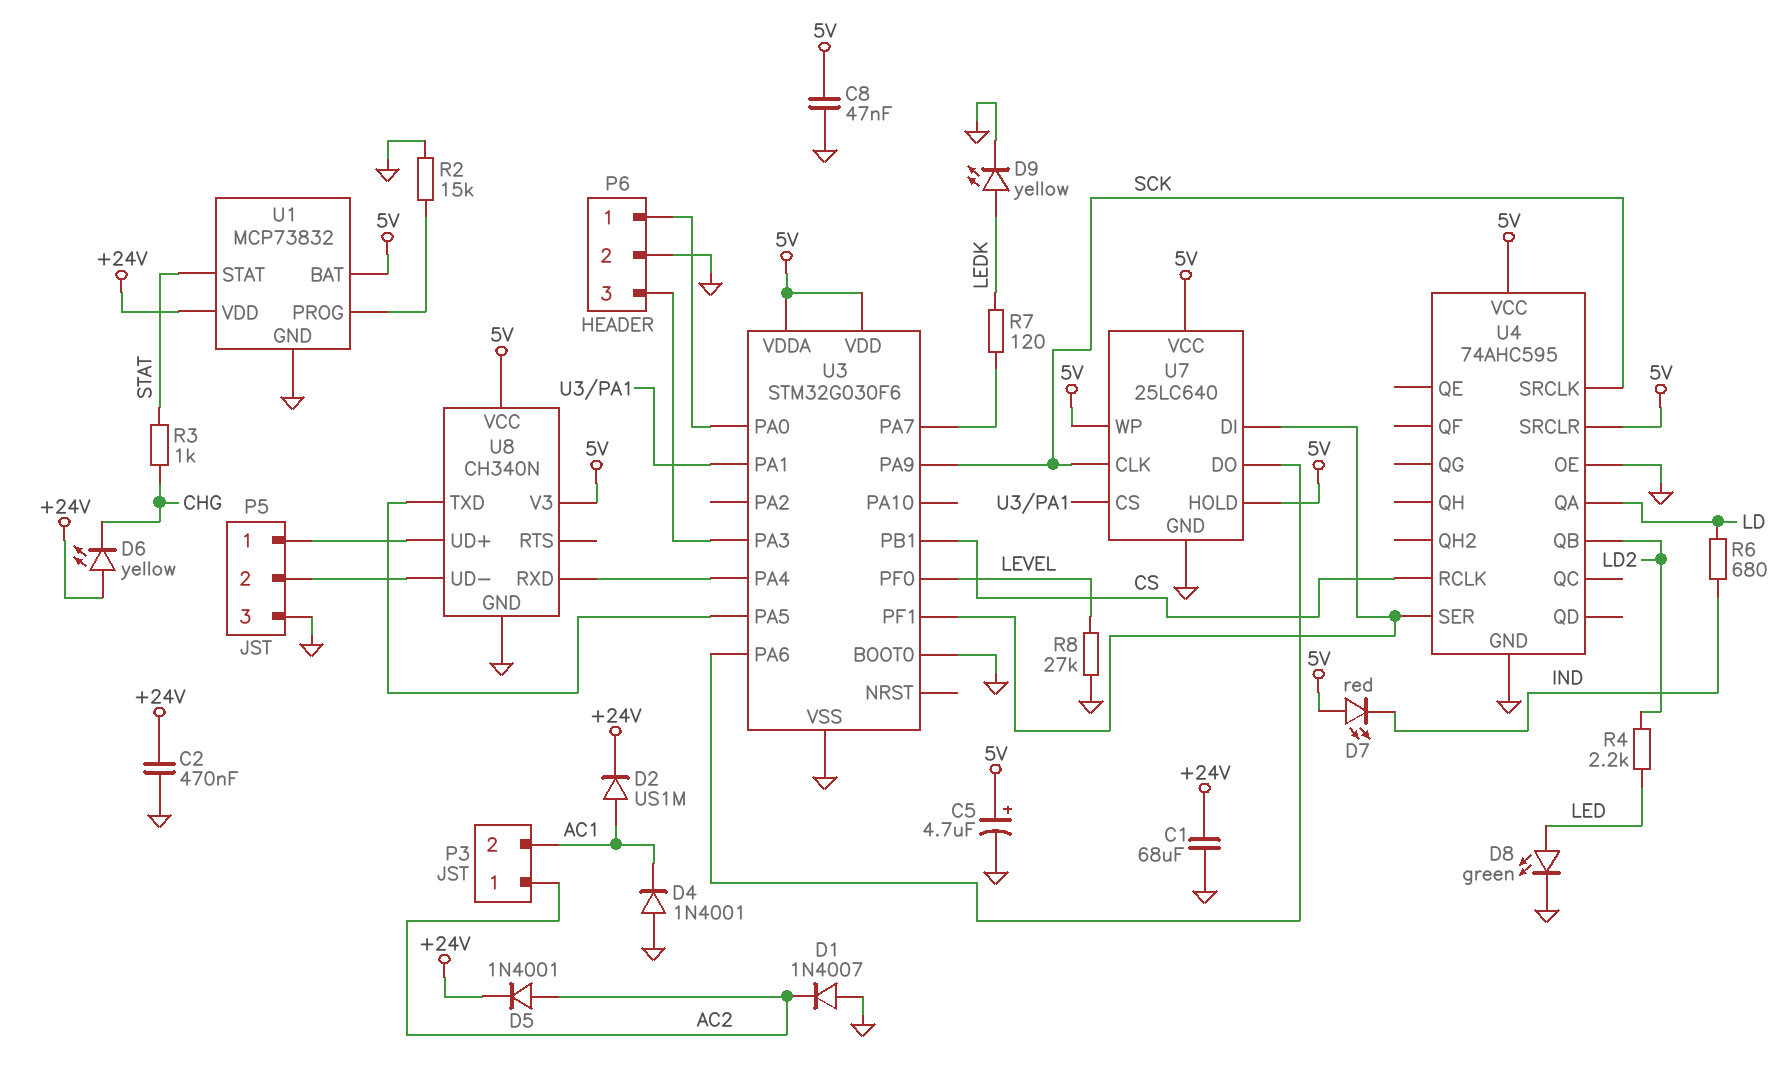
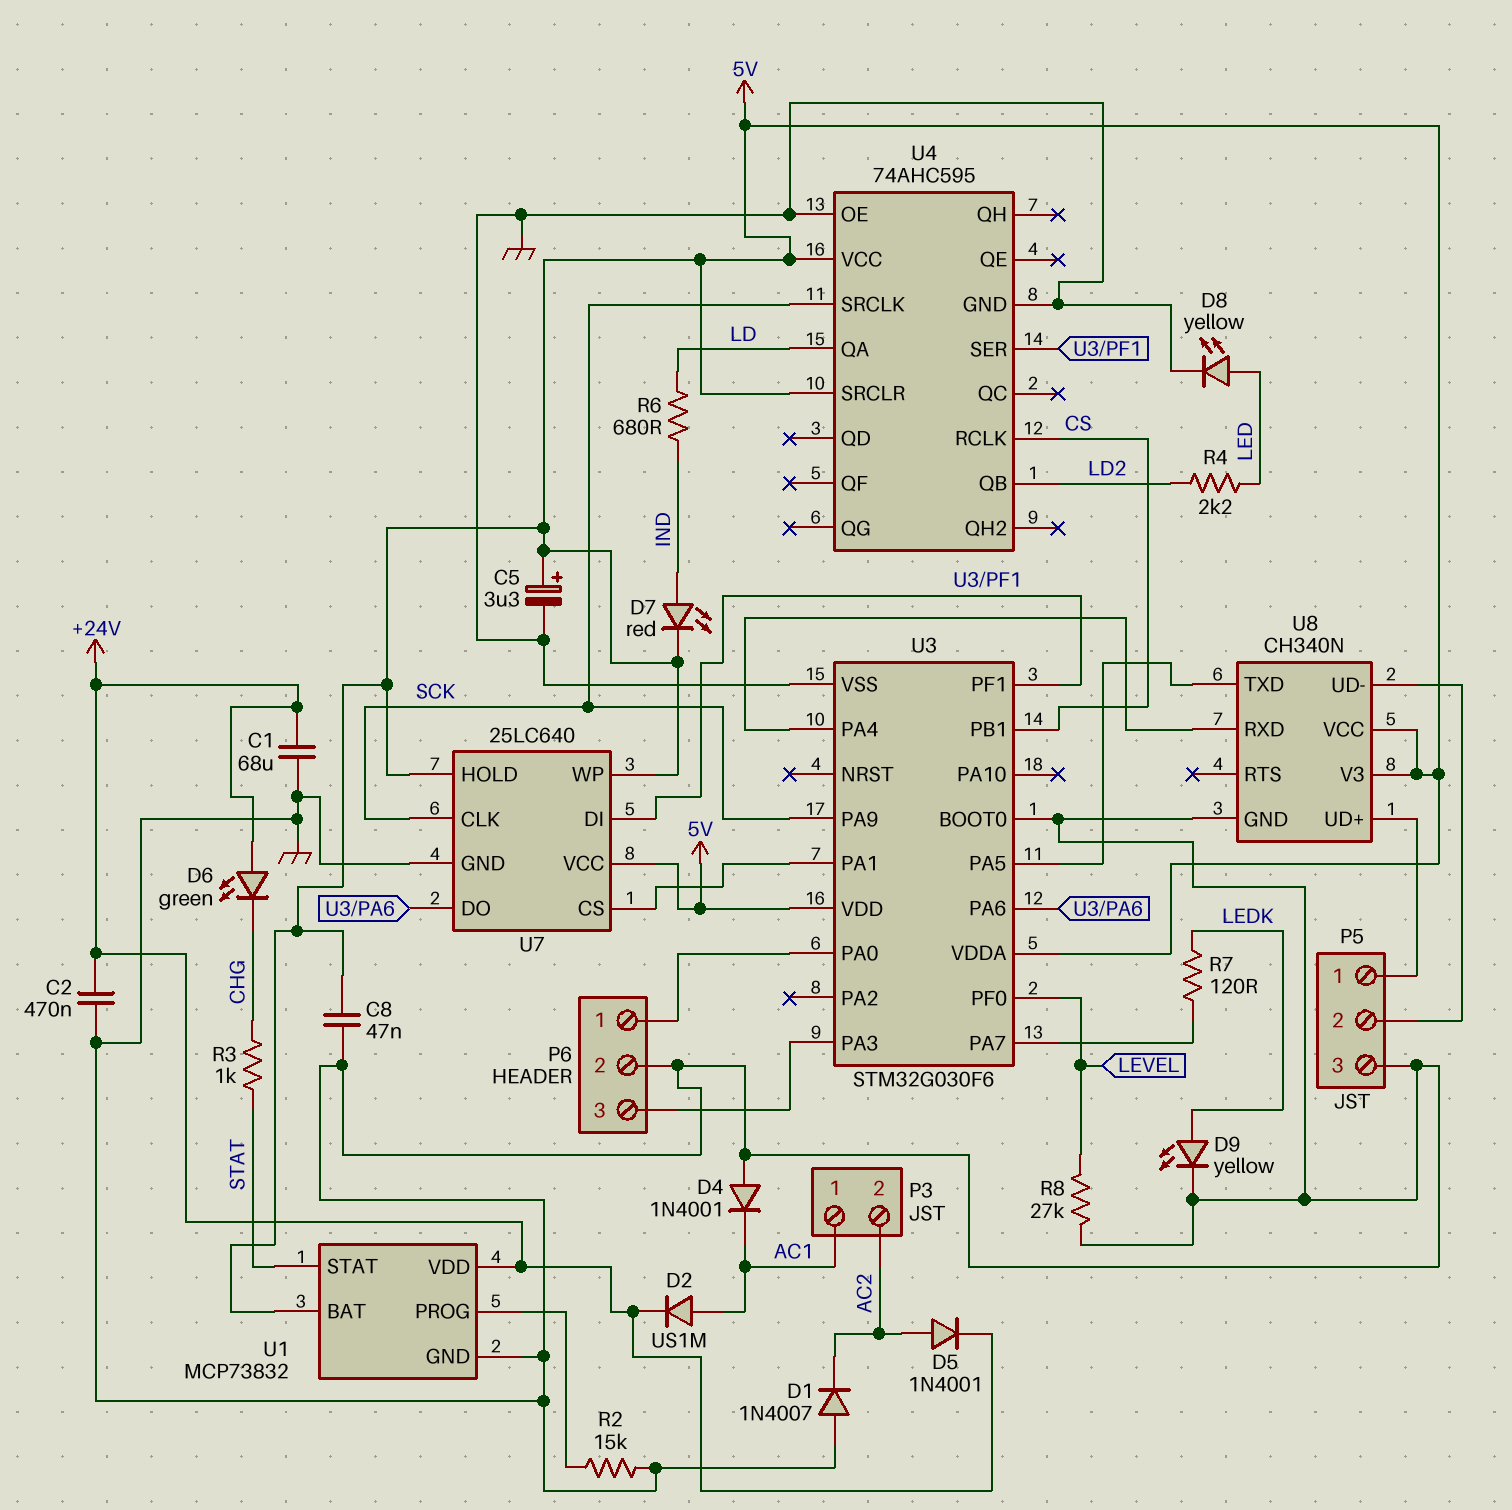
C5: 4.7uF (plus 5V, minus GND) -> 3.3uF (plus 5V, minus GND)
D6: LED yellow (A +24V, K CHG) -> LED green (A +24V, K CHG)
D7: LED red (A 5V, K IND) -> LED red (A IND, K 5V)
D8: LED green (A LED, K GND) -> LED yellow (A LED, K GND)
P3 pin 1: AC2 -> AC1
P3 pin 2: AC1 -> AC2

